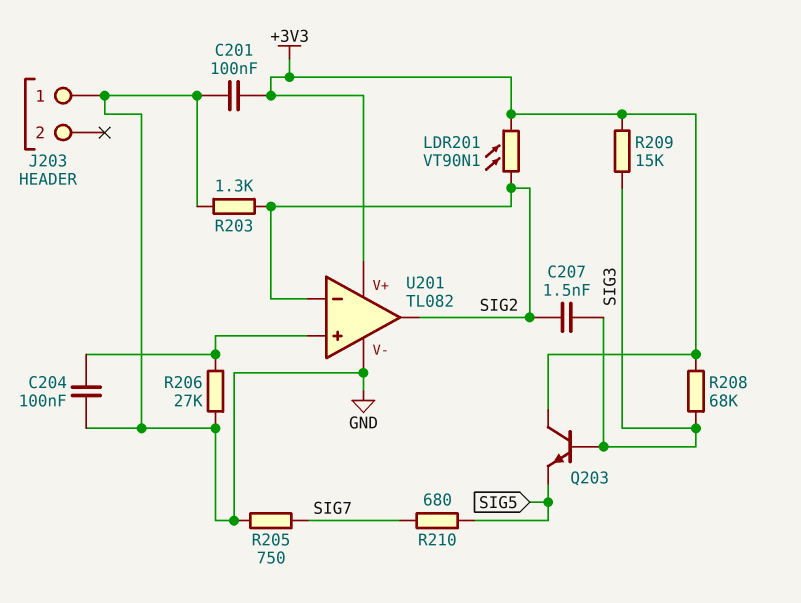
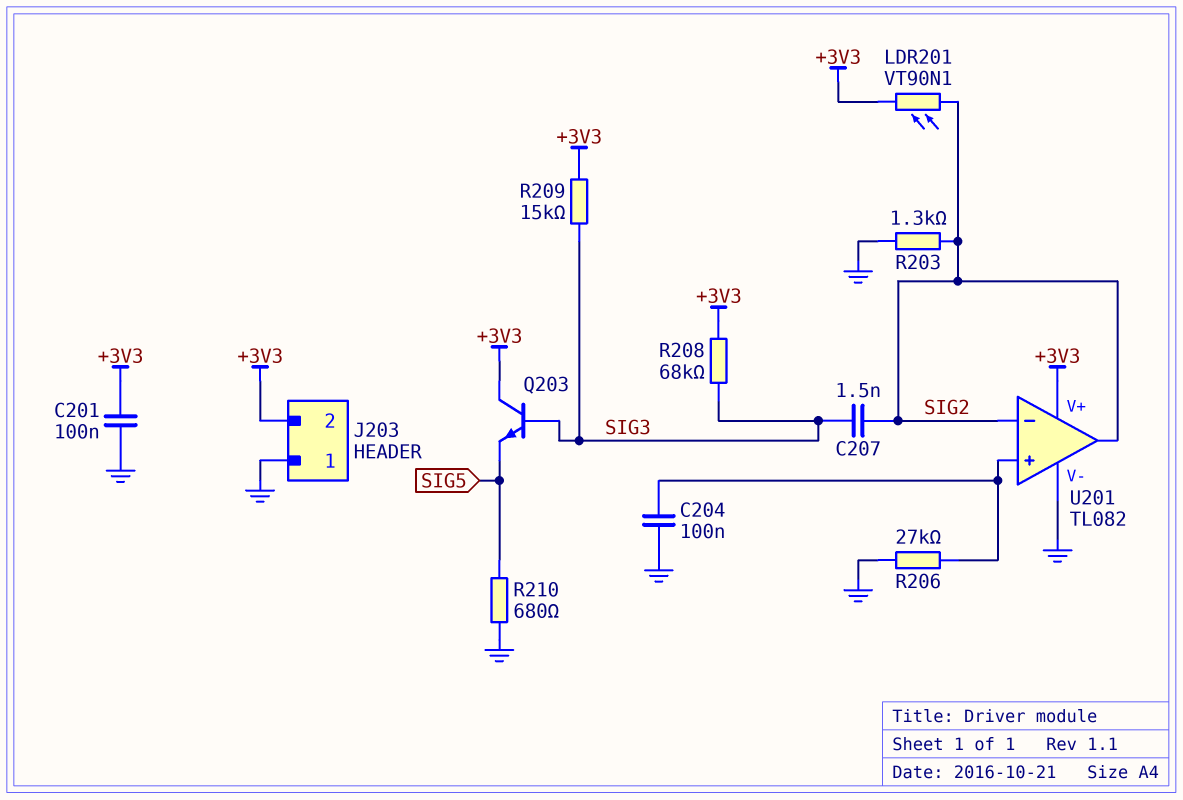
J203 pin 2: none -> +3V3
R205: 750 (GND, SIG7) -> none
R210: 680 (SIG5, SIG7) -> 680 (GND, SIG5)

